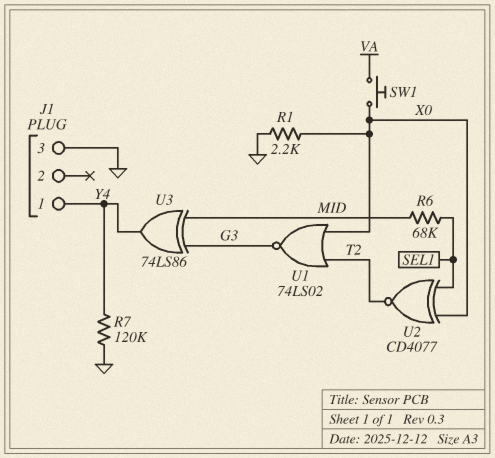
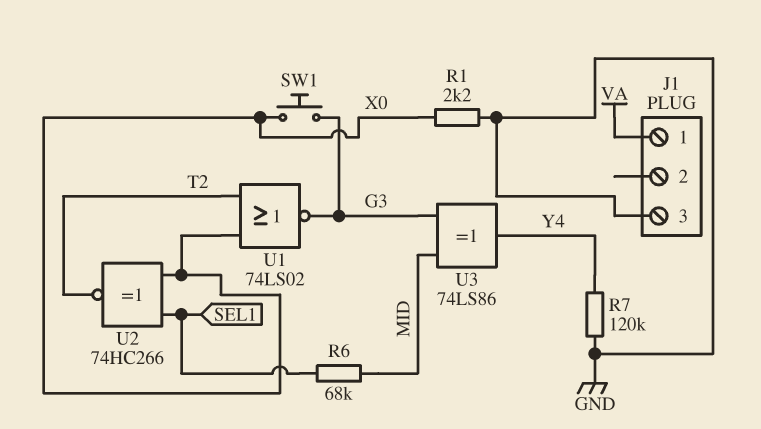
J1 pin 1: Y4 -> VA
SW1: button (VA, X0) -> button (G3, X0)
U2: XNOR CD4077 (in SEL1, in X0, out T2) -> XNOR 74HC266 (in SEL1, in X0, out T2)

